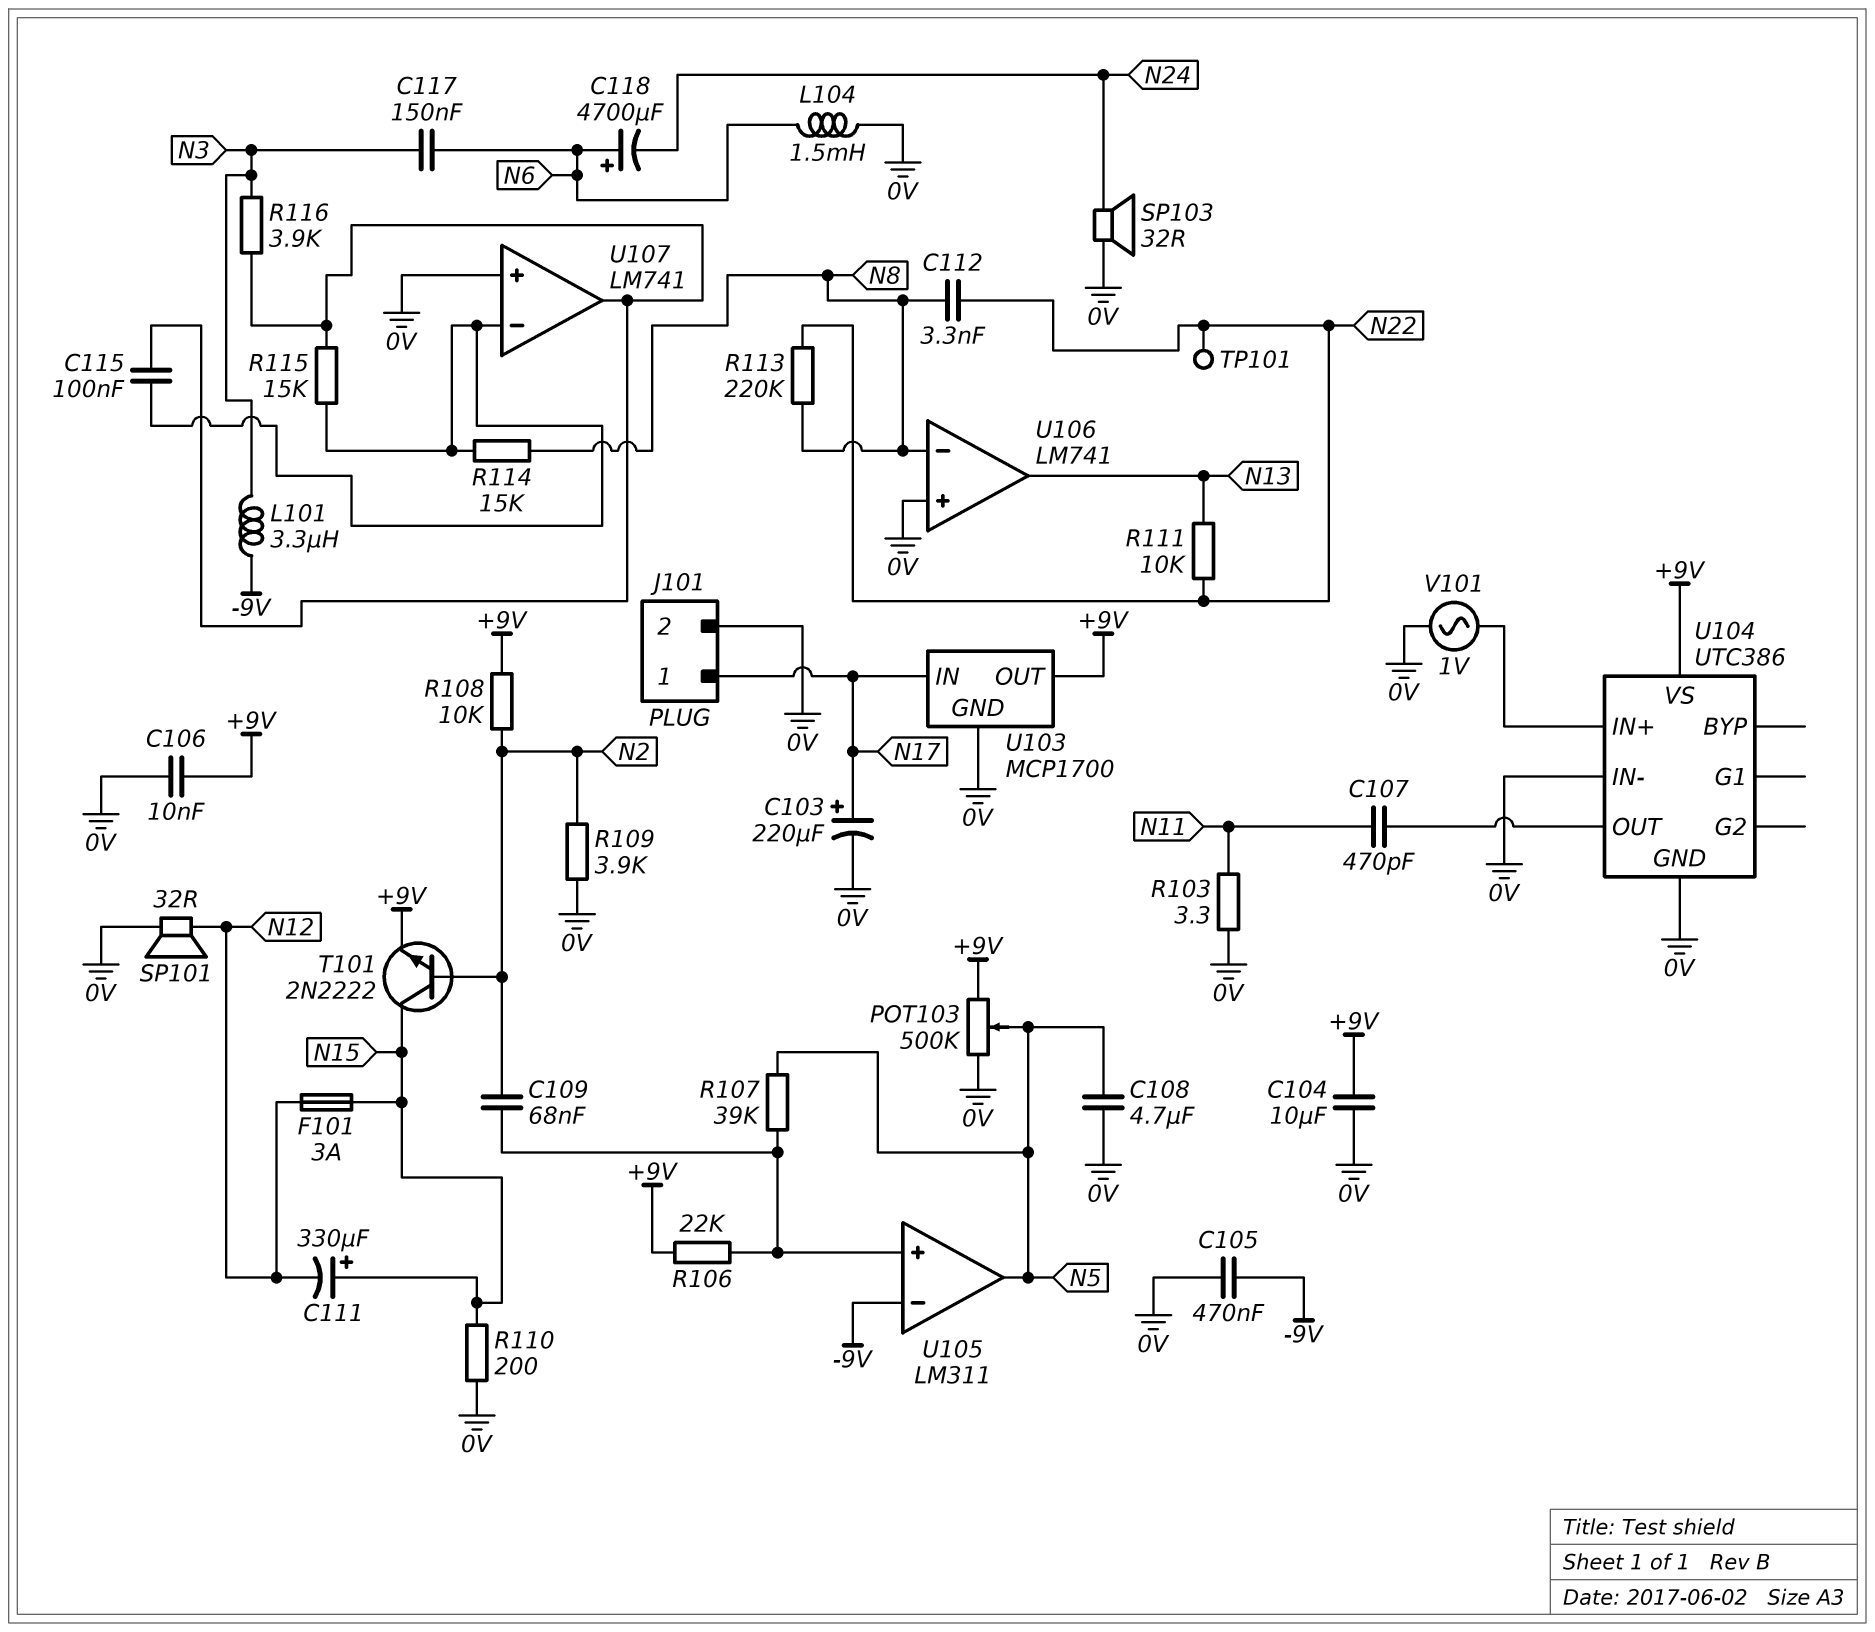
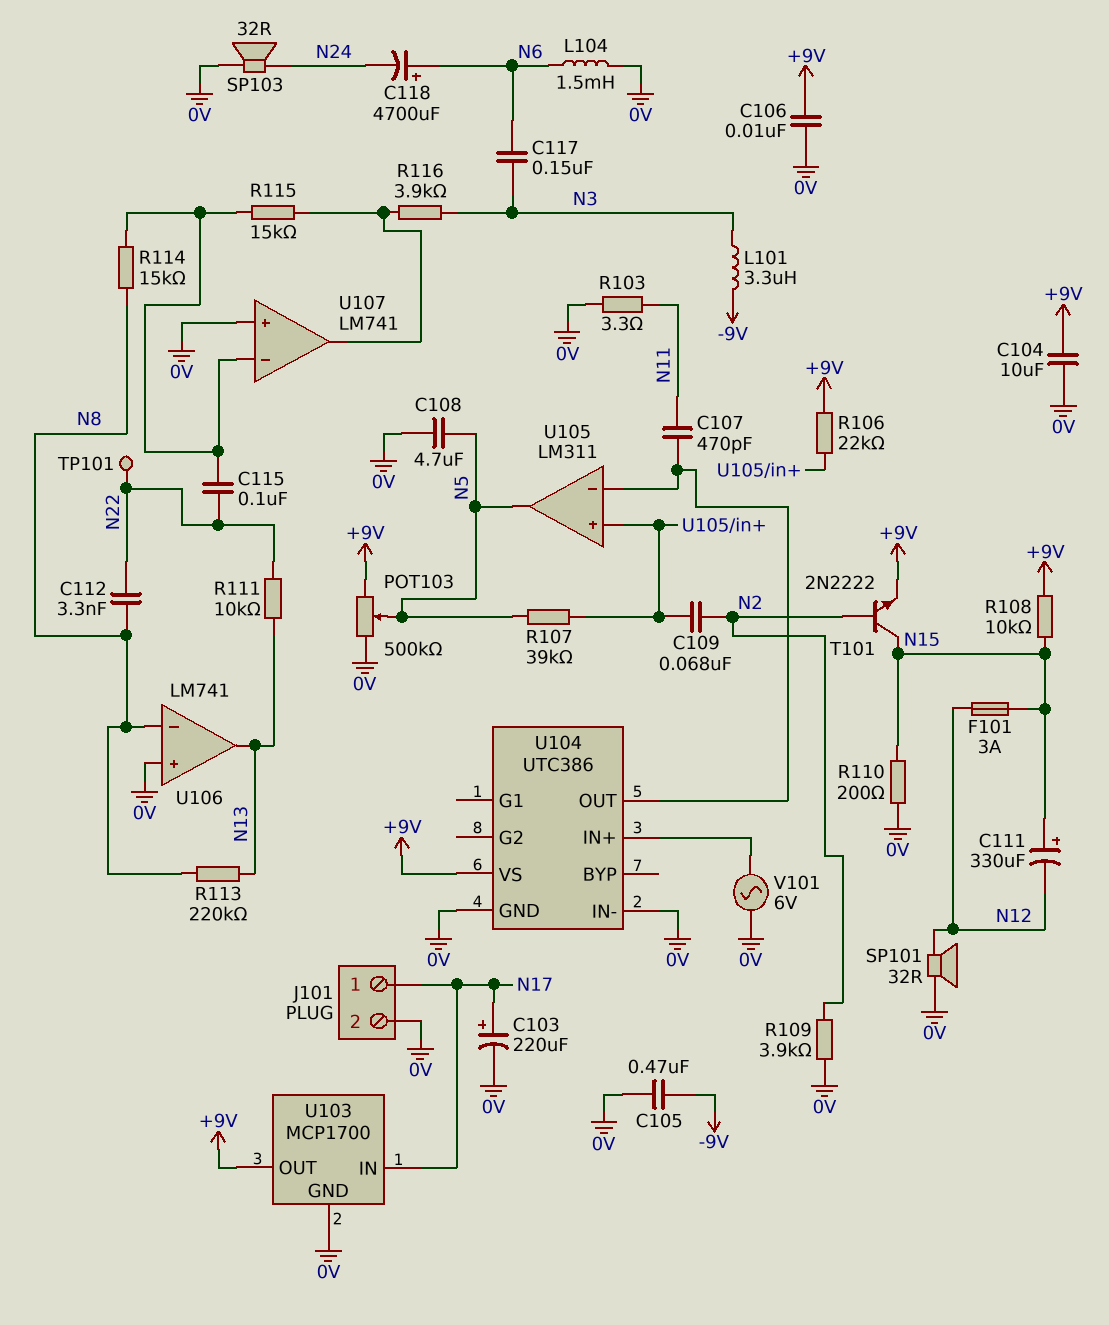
C115: 100nF (U107/in-, U107/out) -> 100nF (N22, U107/in-)
R108: 10k (+9V, N2) -> 10k (+9V, N15)
R113: 220k (N8, N22) -> 220k (N8, N13)
U105 pin in-: -9V -> U104/OUT
V101: AC 1V (0V, U104/IN+) -> AC 6V (0V, U104/IN+)

